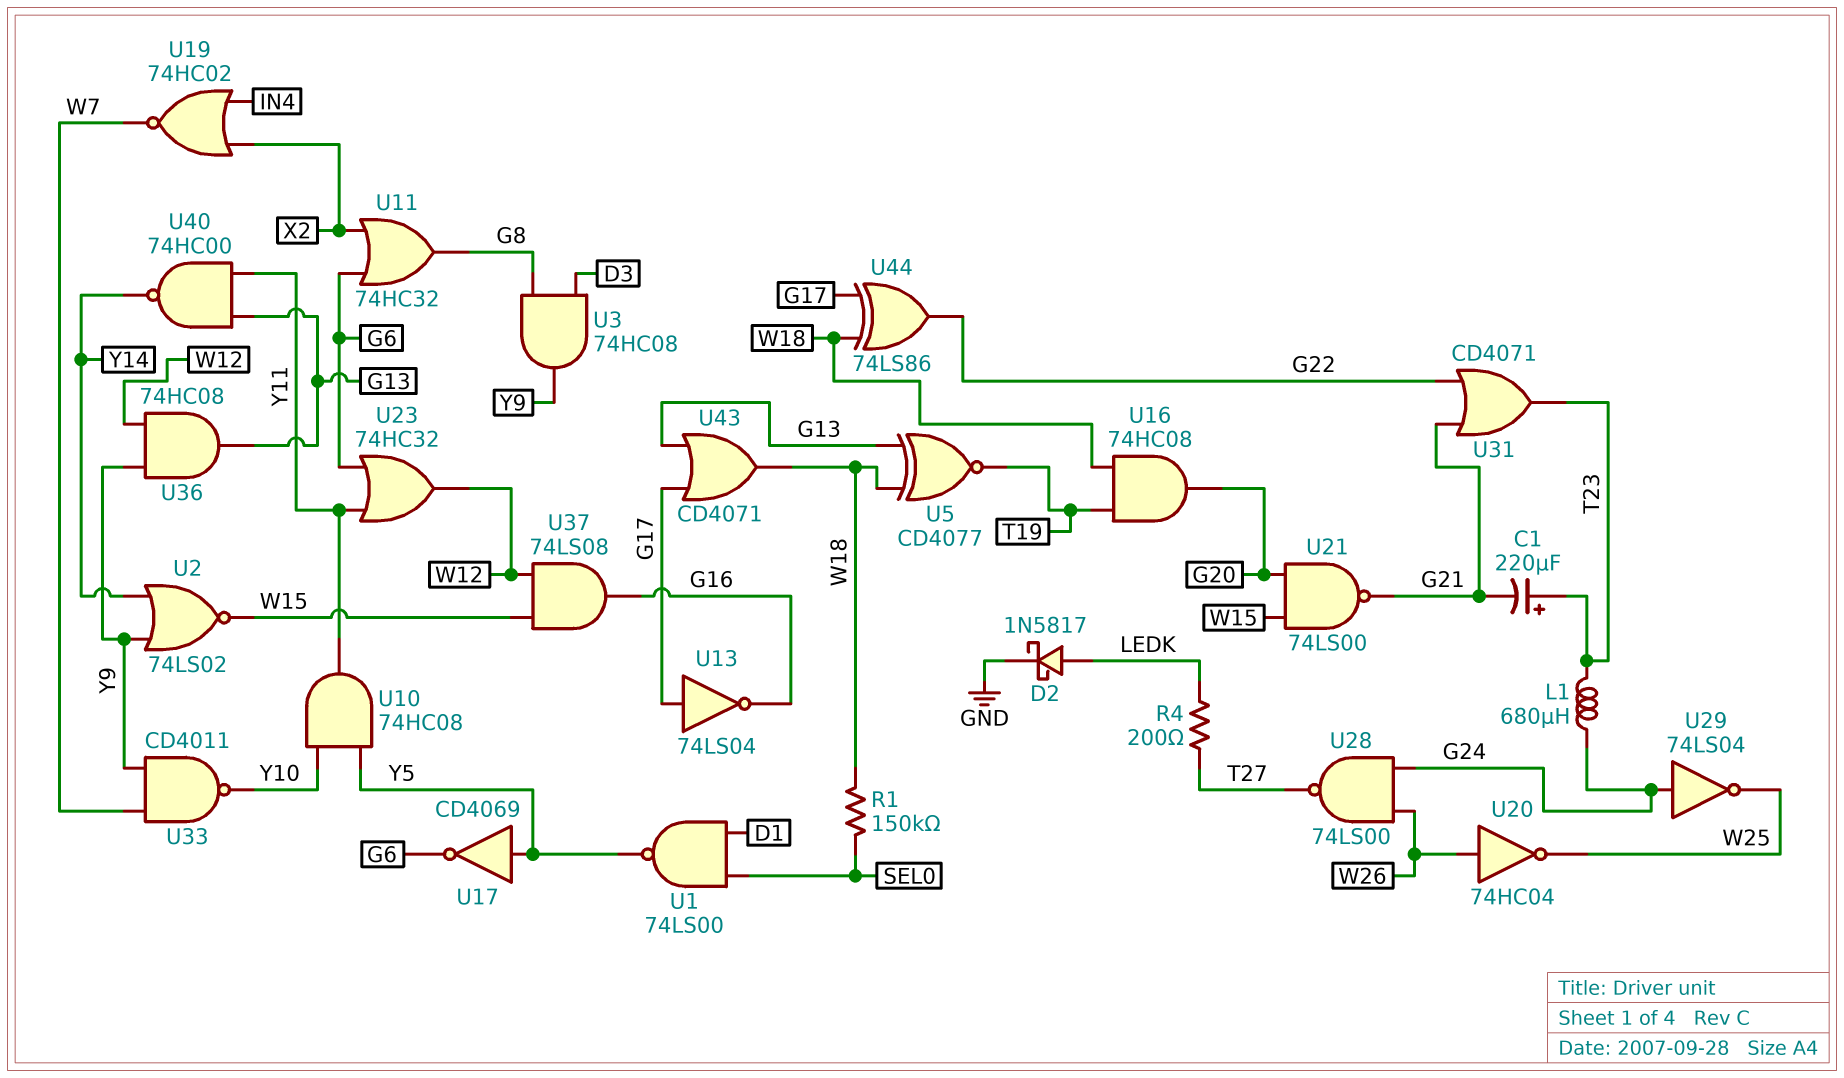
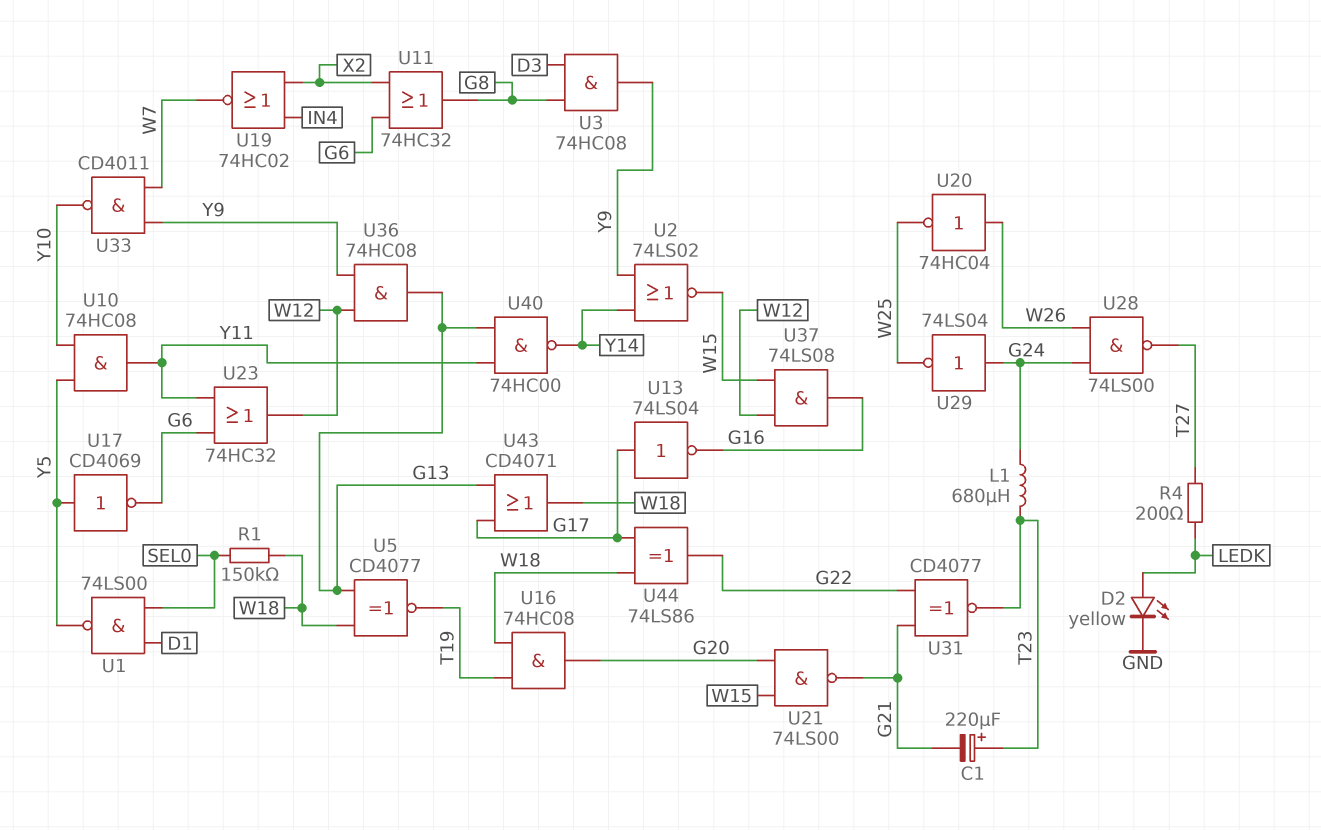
D2: schottky 1N5817 (A LEDK, K GND) -> LED yellow (A LEDK, K GND)
U31: OR CD4071 (in G21, in G22, out T23) -> XNOR CD4077 (in G21, in G22, out T23)

